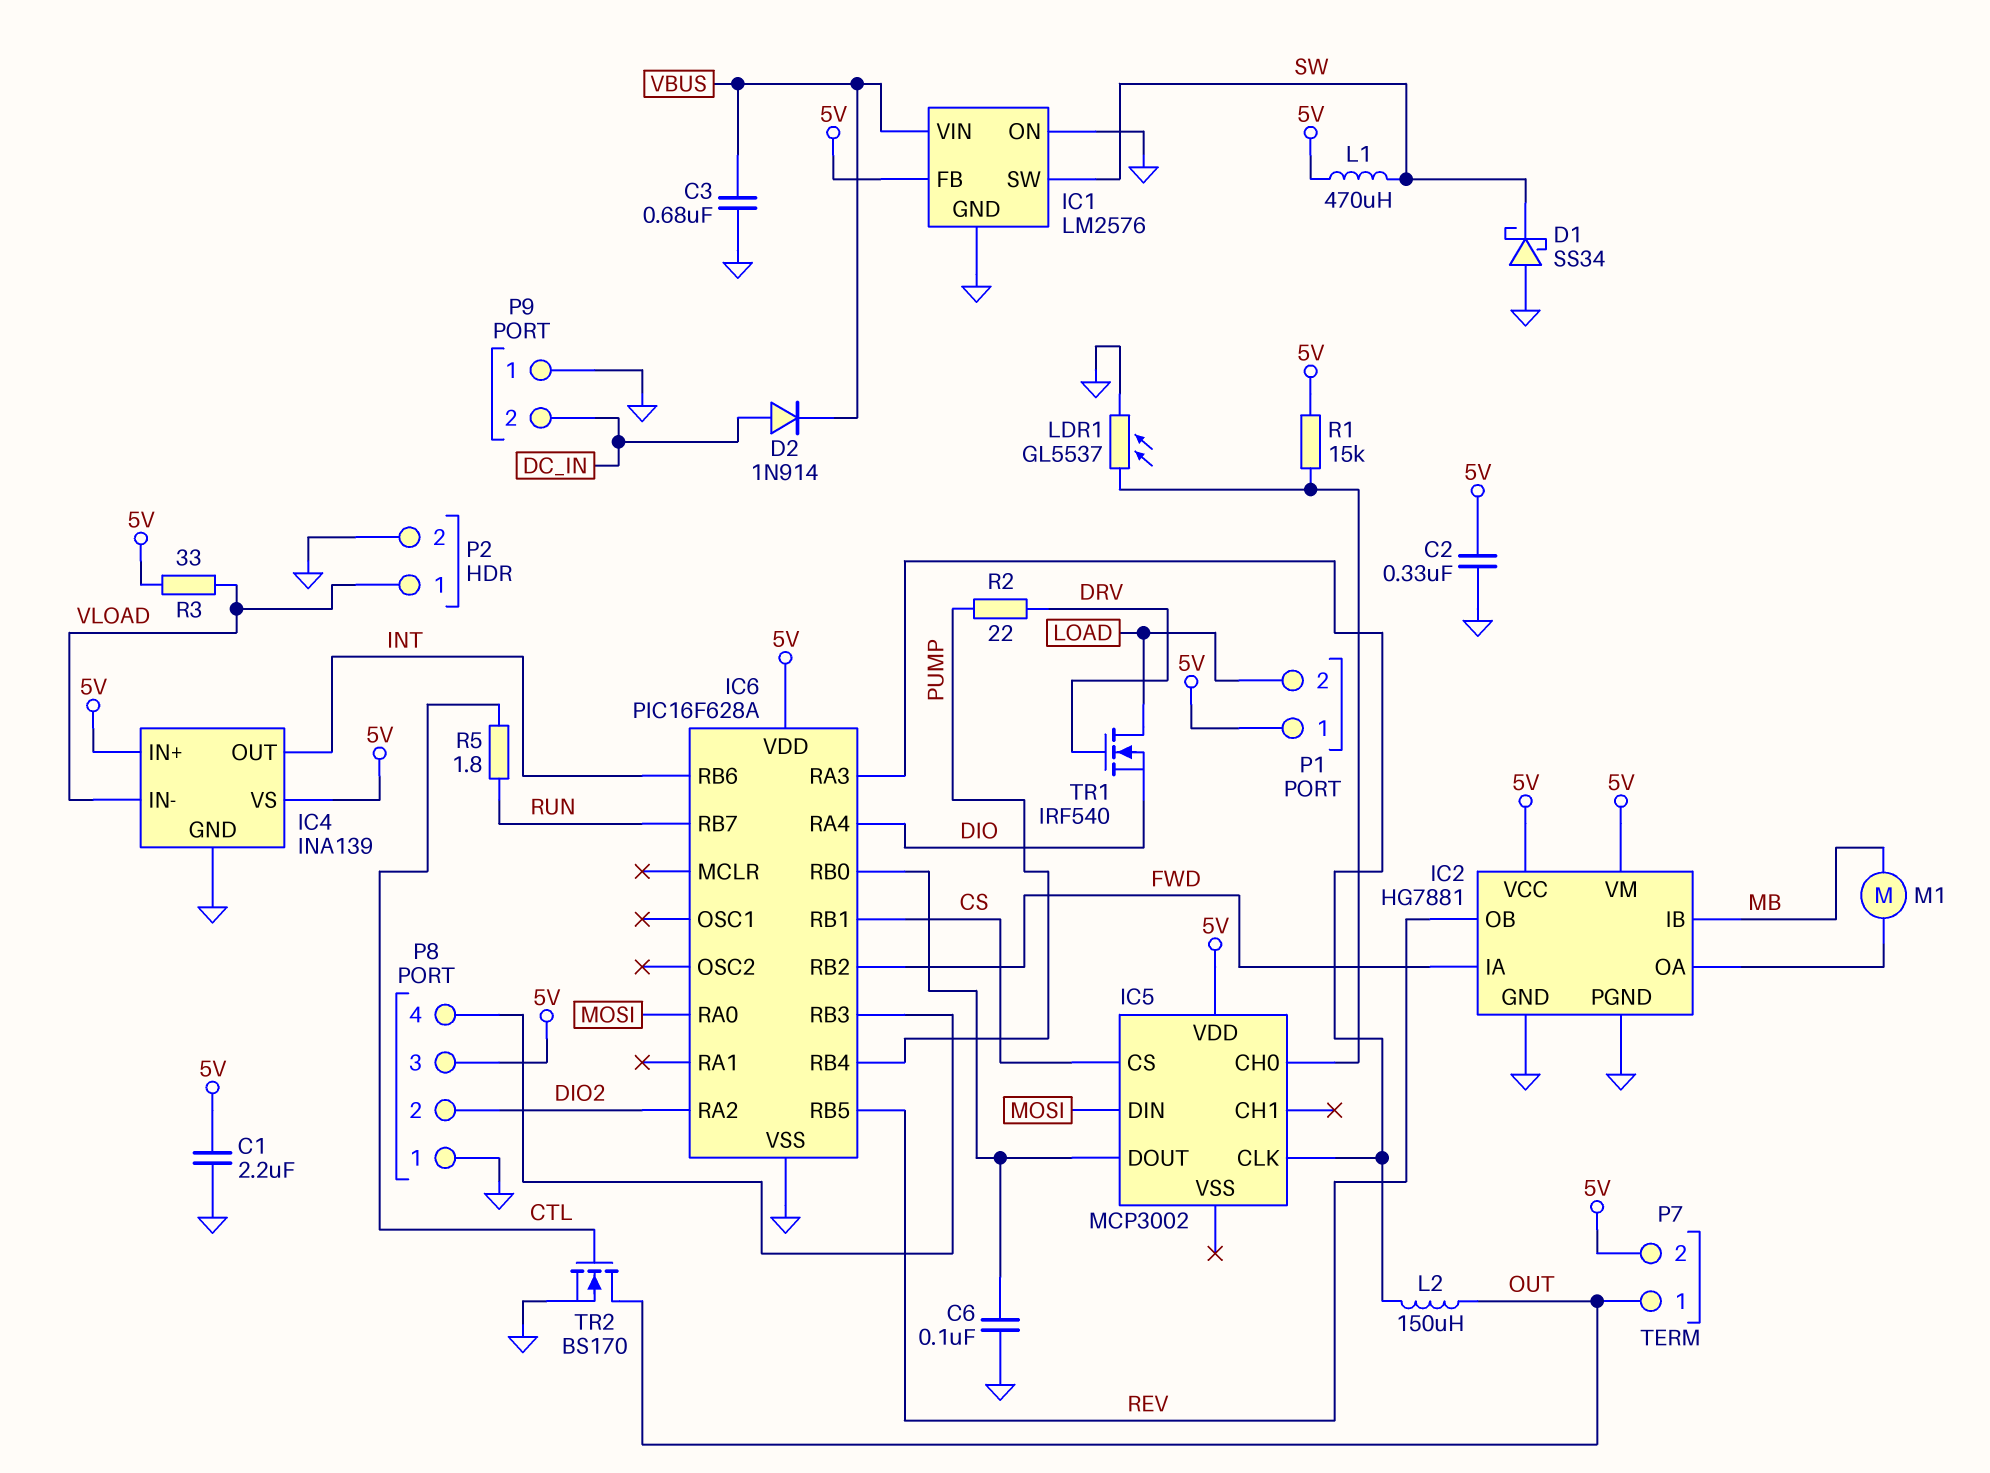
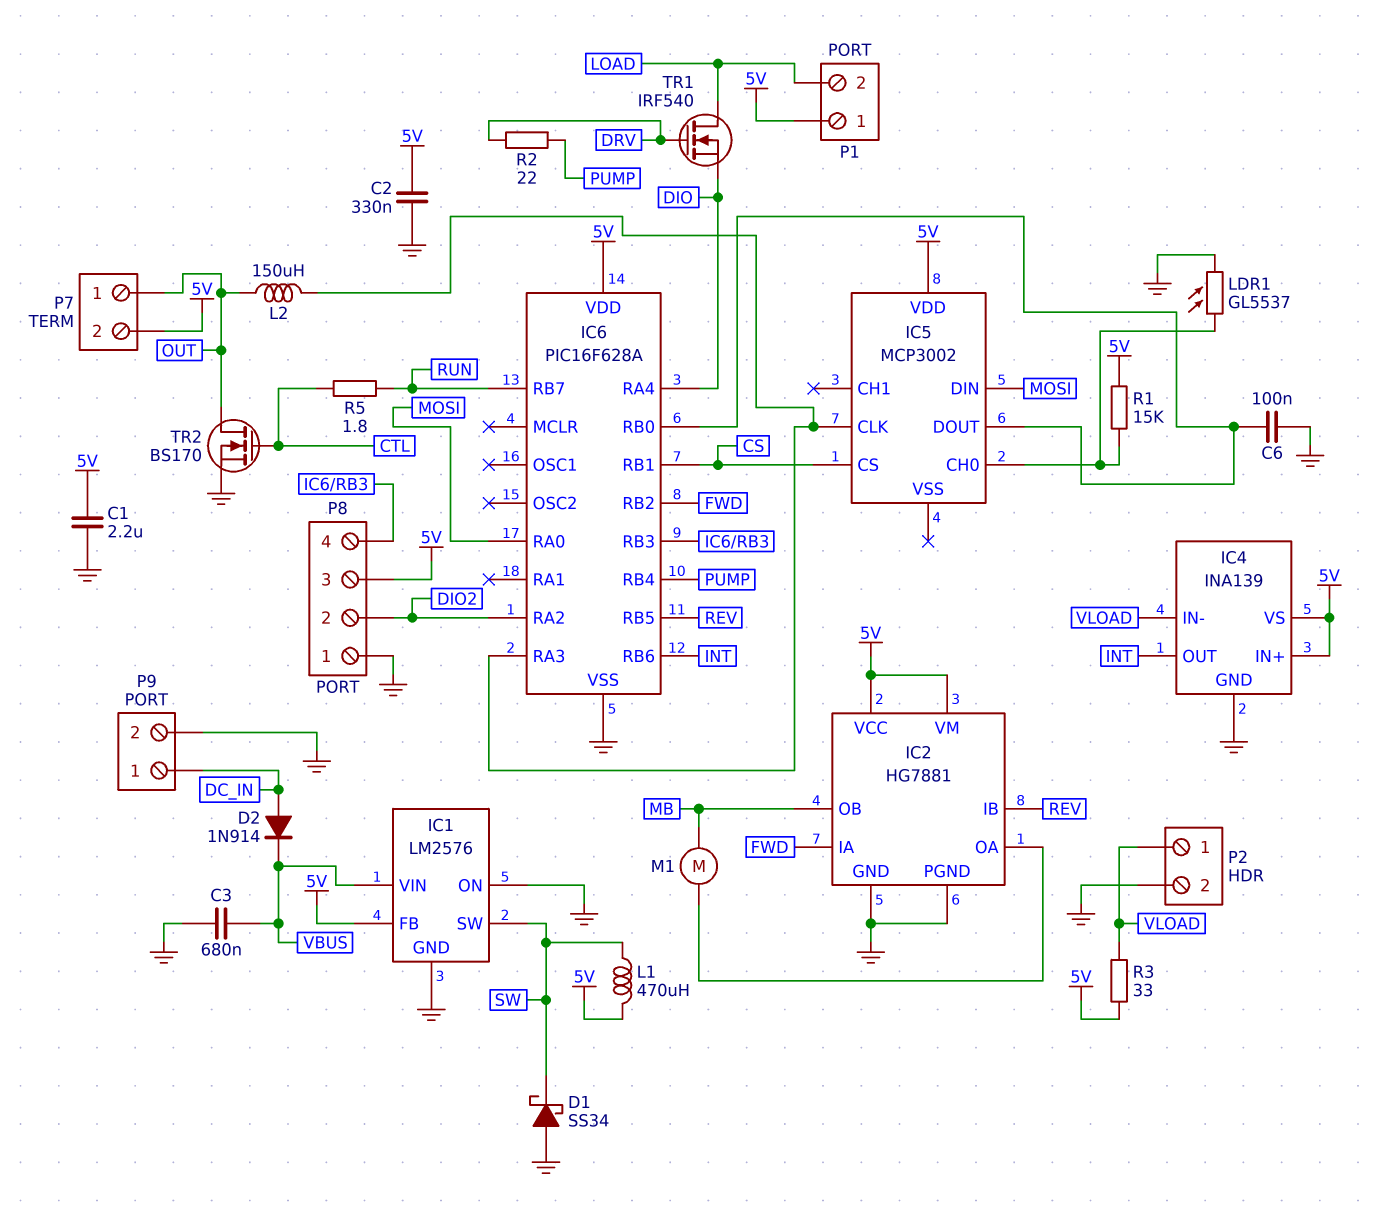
IC2 pin IB: MB -> REV
IC2 pin OB: REV -> MB
P9 pin 1: GND -> DC_IN
P9 pin 2: DC_IN -> GND

